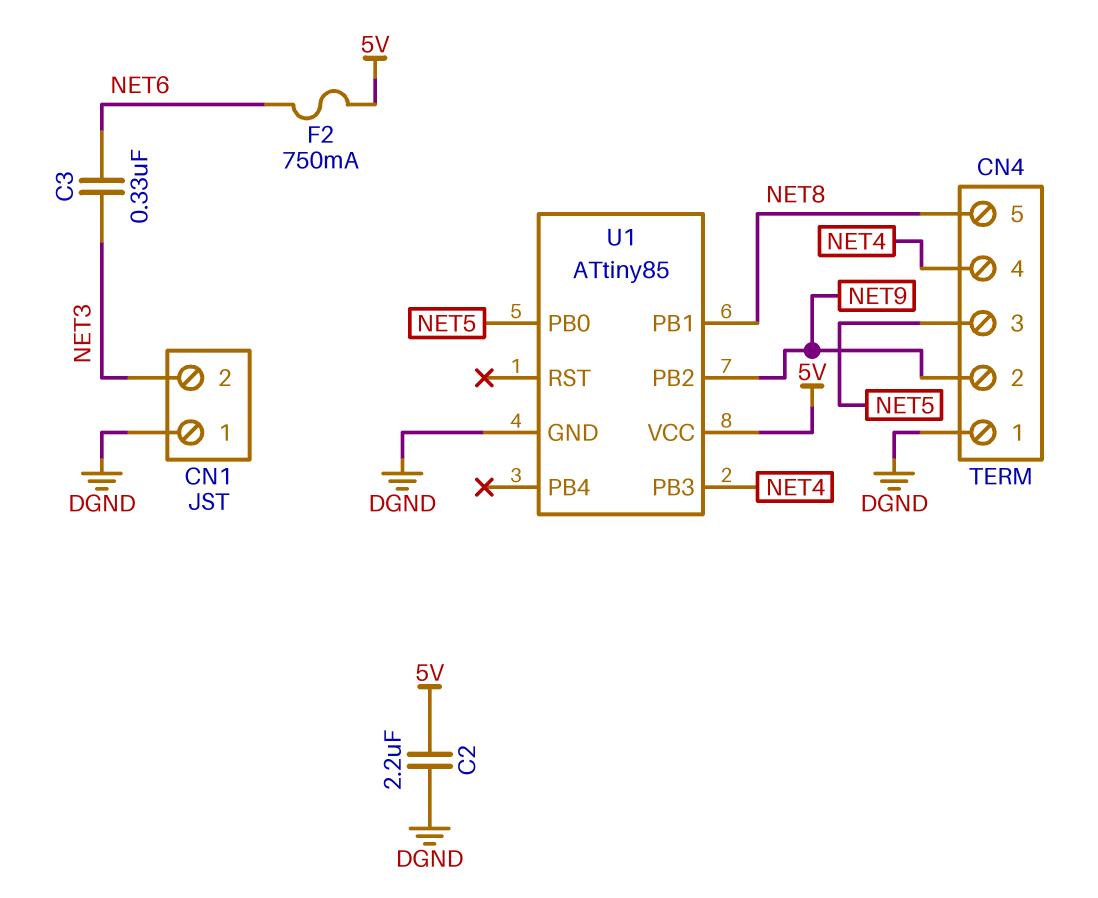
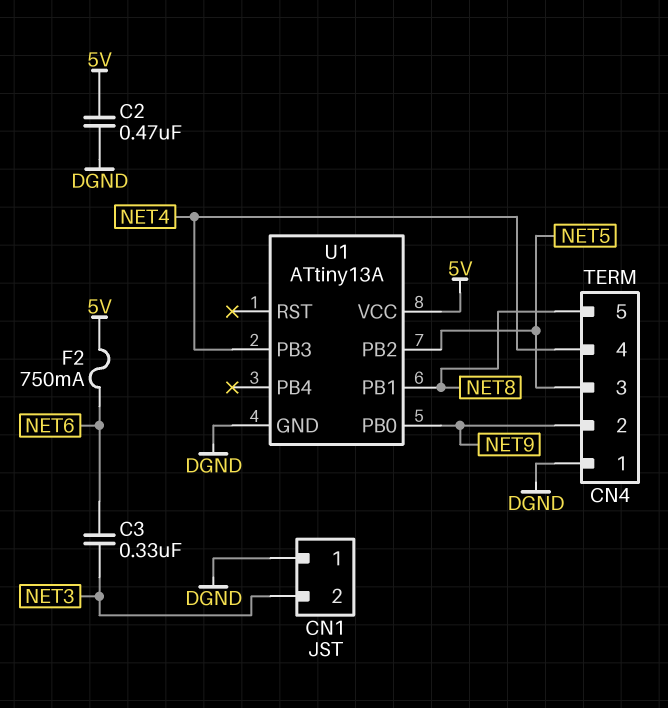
C2: 2.2uF (5V, DGND) -> 470nF (5V, DGND)
U1: ATtiny85 -> ATtiny13A
U1 pin PB0: NET5 -> NET9
U1 pin PB2: NET9 -> NET5

